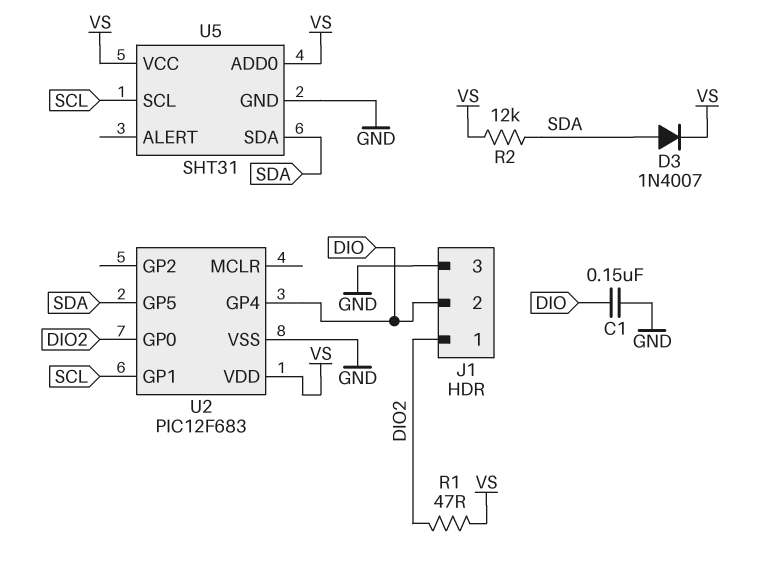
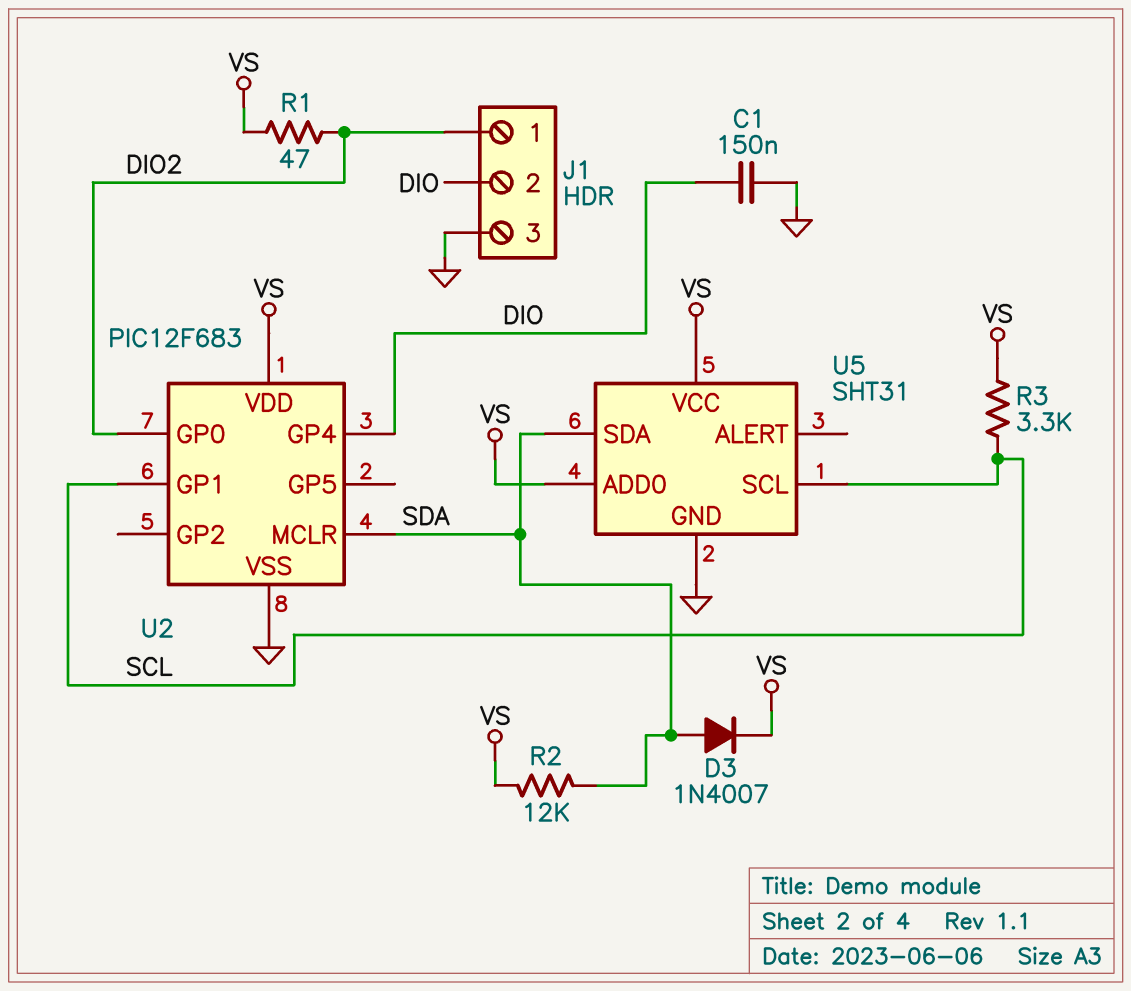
R3: none -> 3.3k (SCL, VS)
U2 pin GP5: SDA -> none
U2 pin MCLR: none -> SDA

